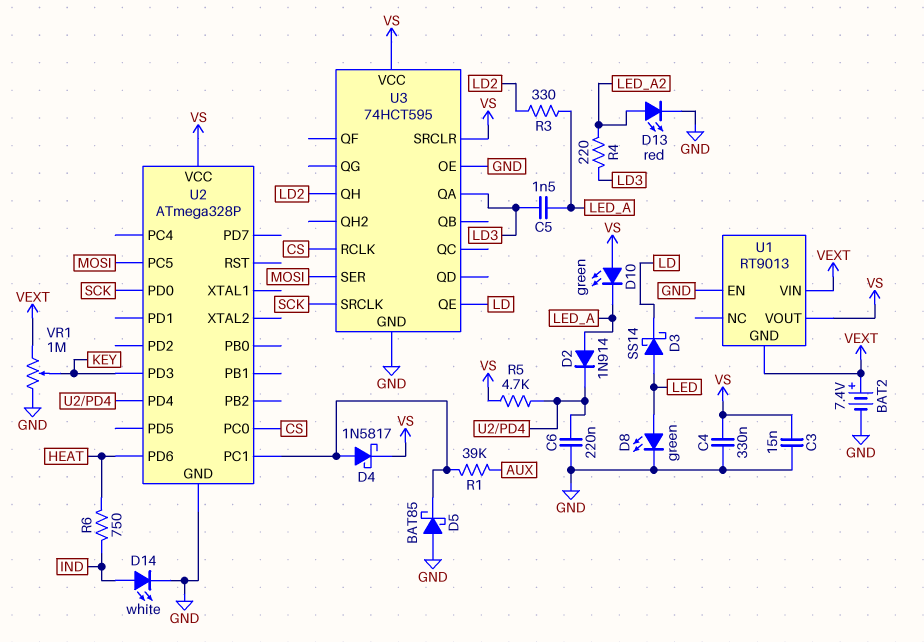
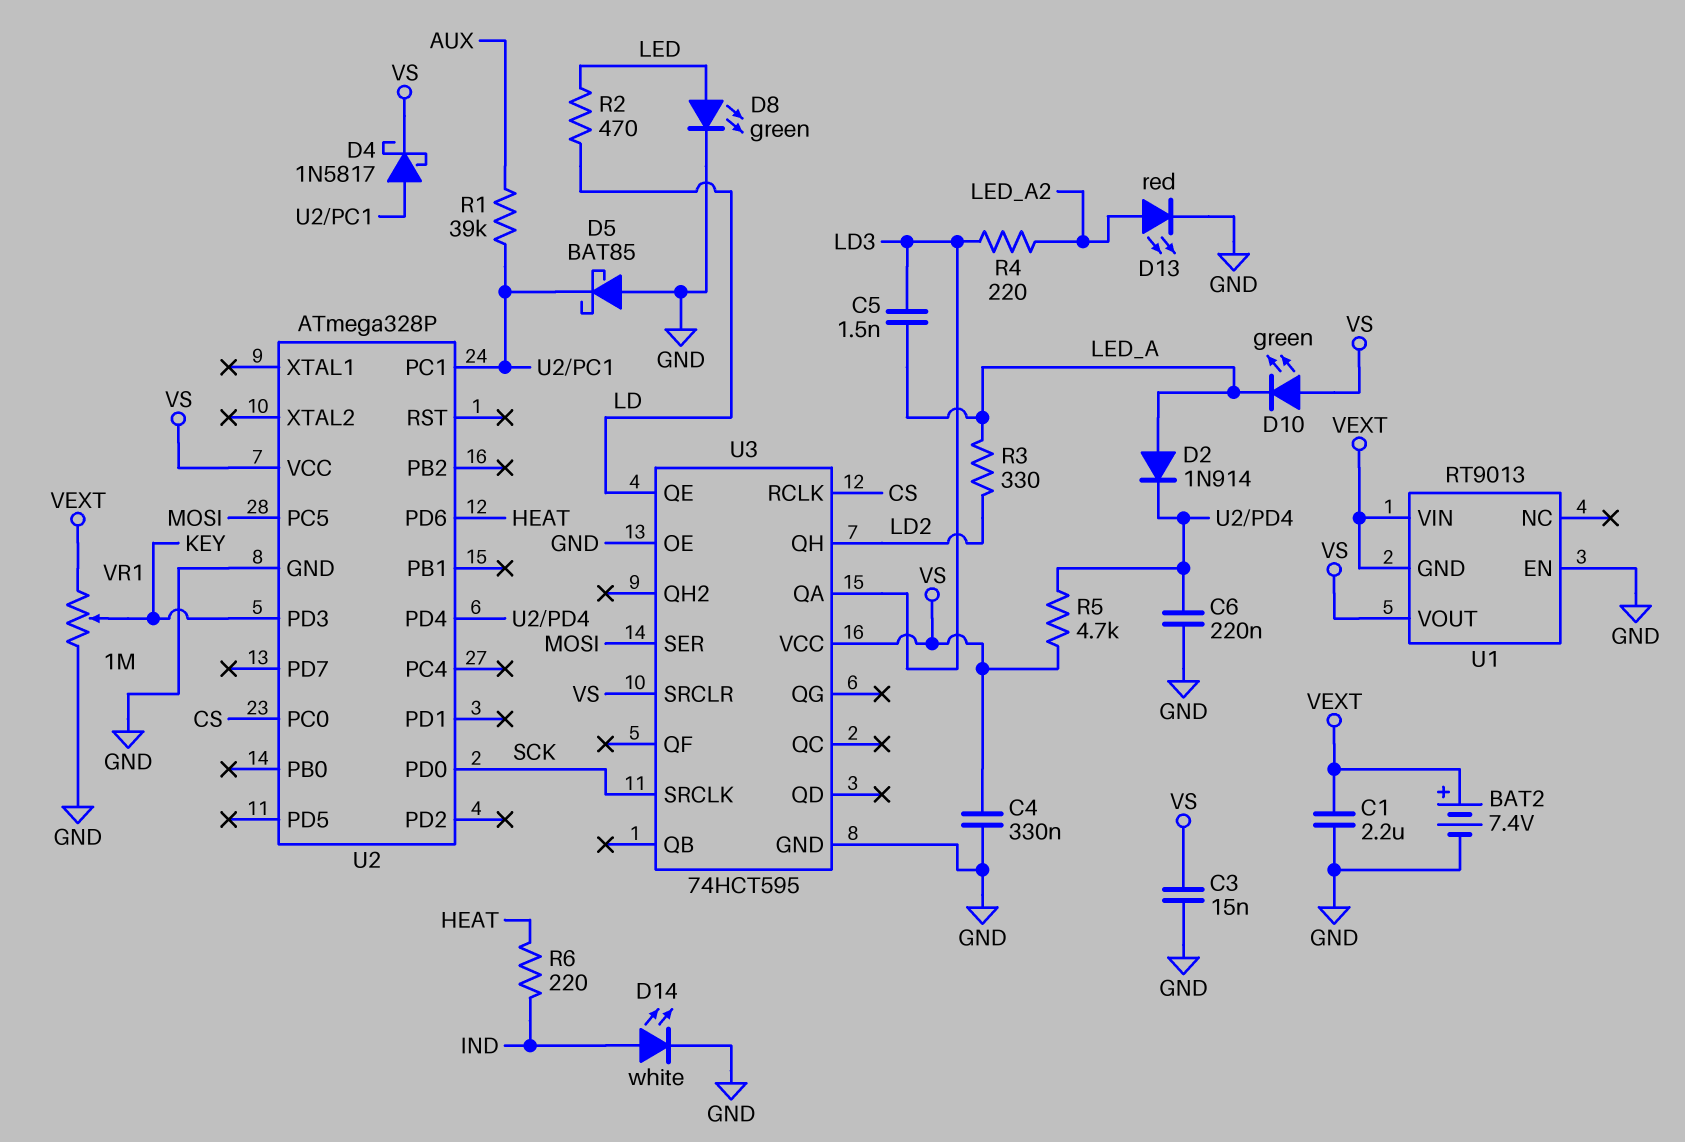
C1: none -> 2.2uF (GND, VEXT)
D3: schottky SS14 (A LED, K LD) -> none
R2: none -> 470 (LD, LED)
R6: 750 (HEAT, IND) -> 220 (HEAT, IND)

